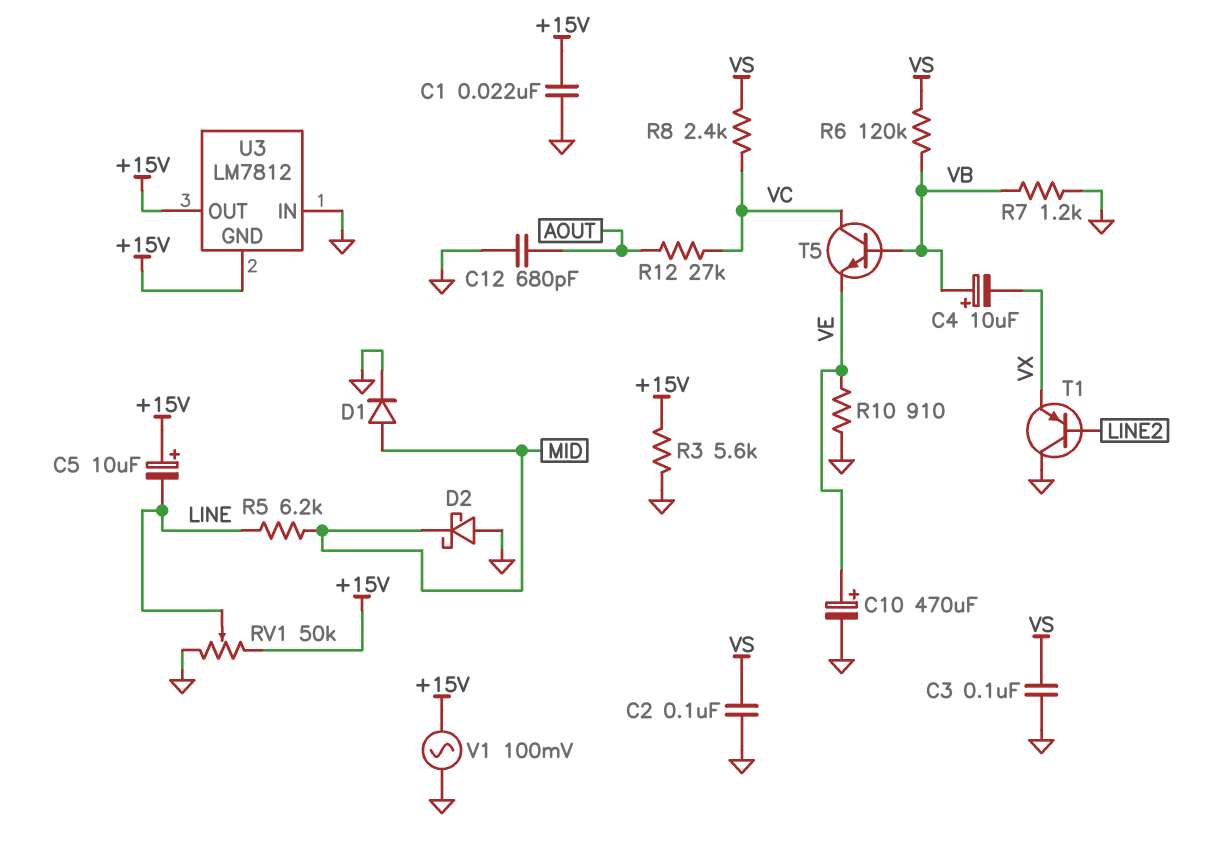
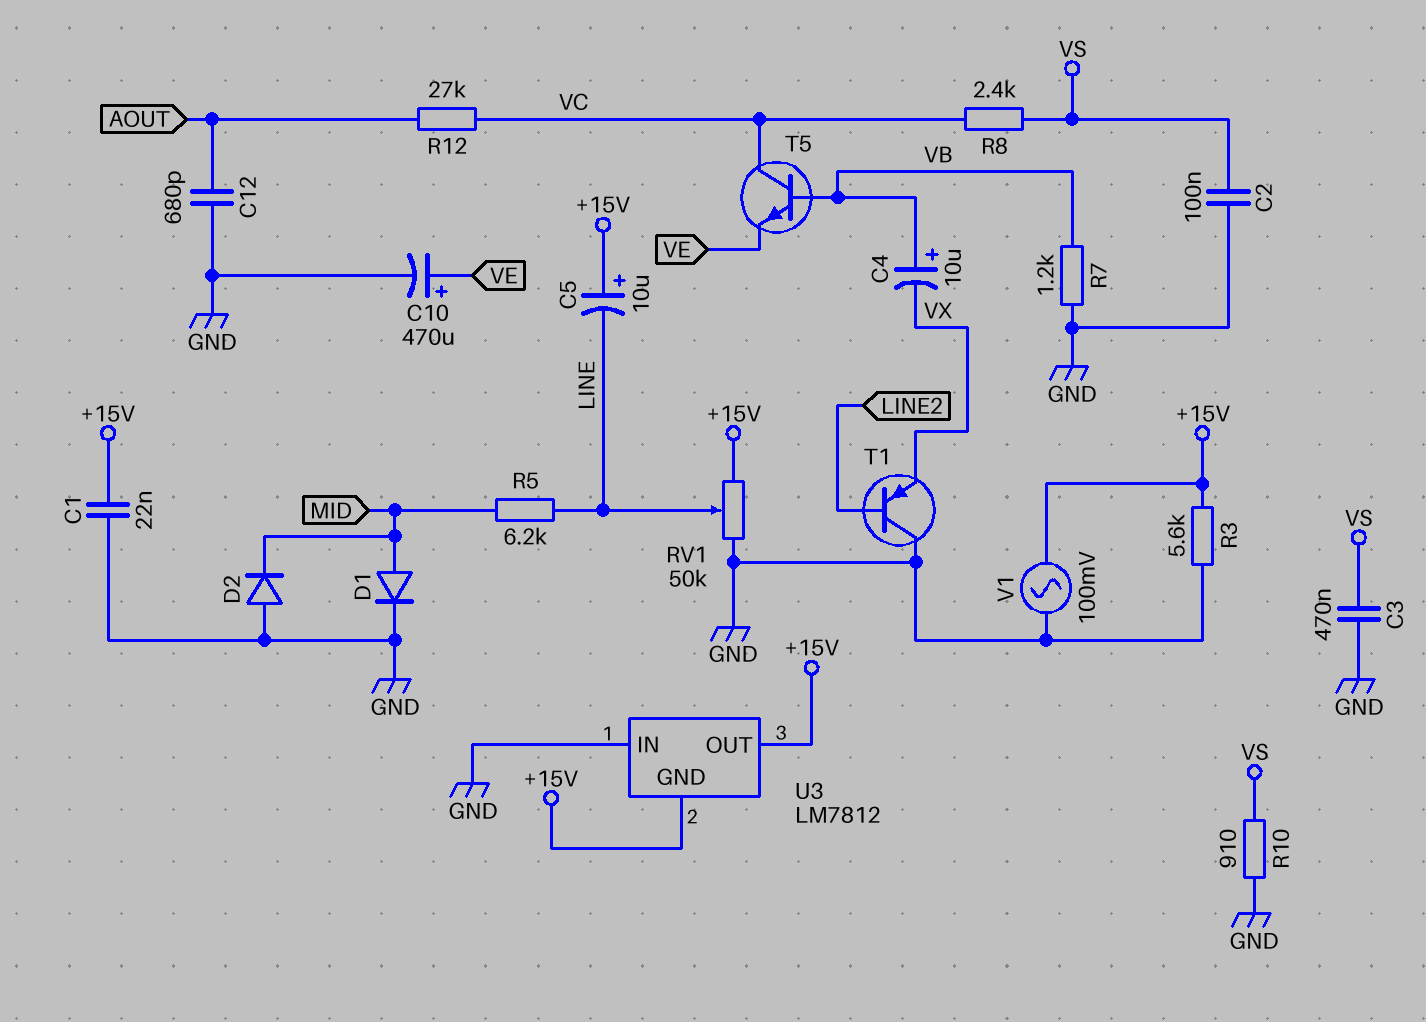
C3: 100nF (GND, VS) -> 470nF (GND, VS)
D2: schottky (A GND, K MID) -> diode (A GND, K MID)
R6: 120k (VB, VS) -> none
R10: 910 (GND, VE) -> 910 (GND, VS)

